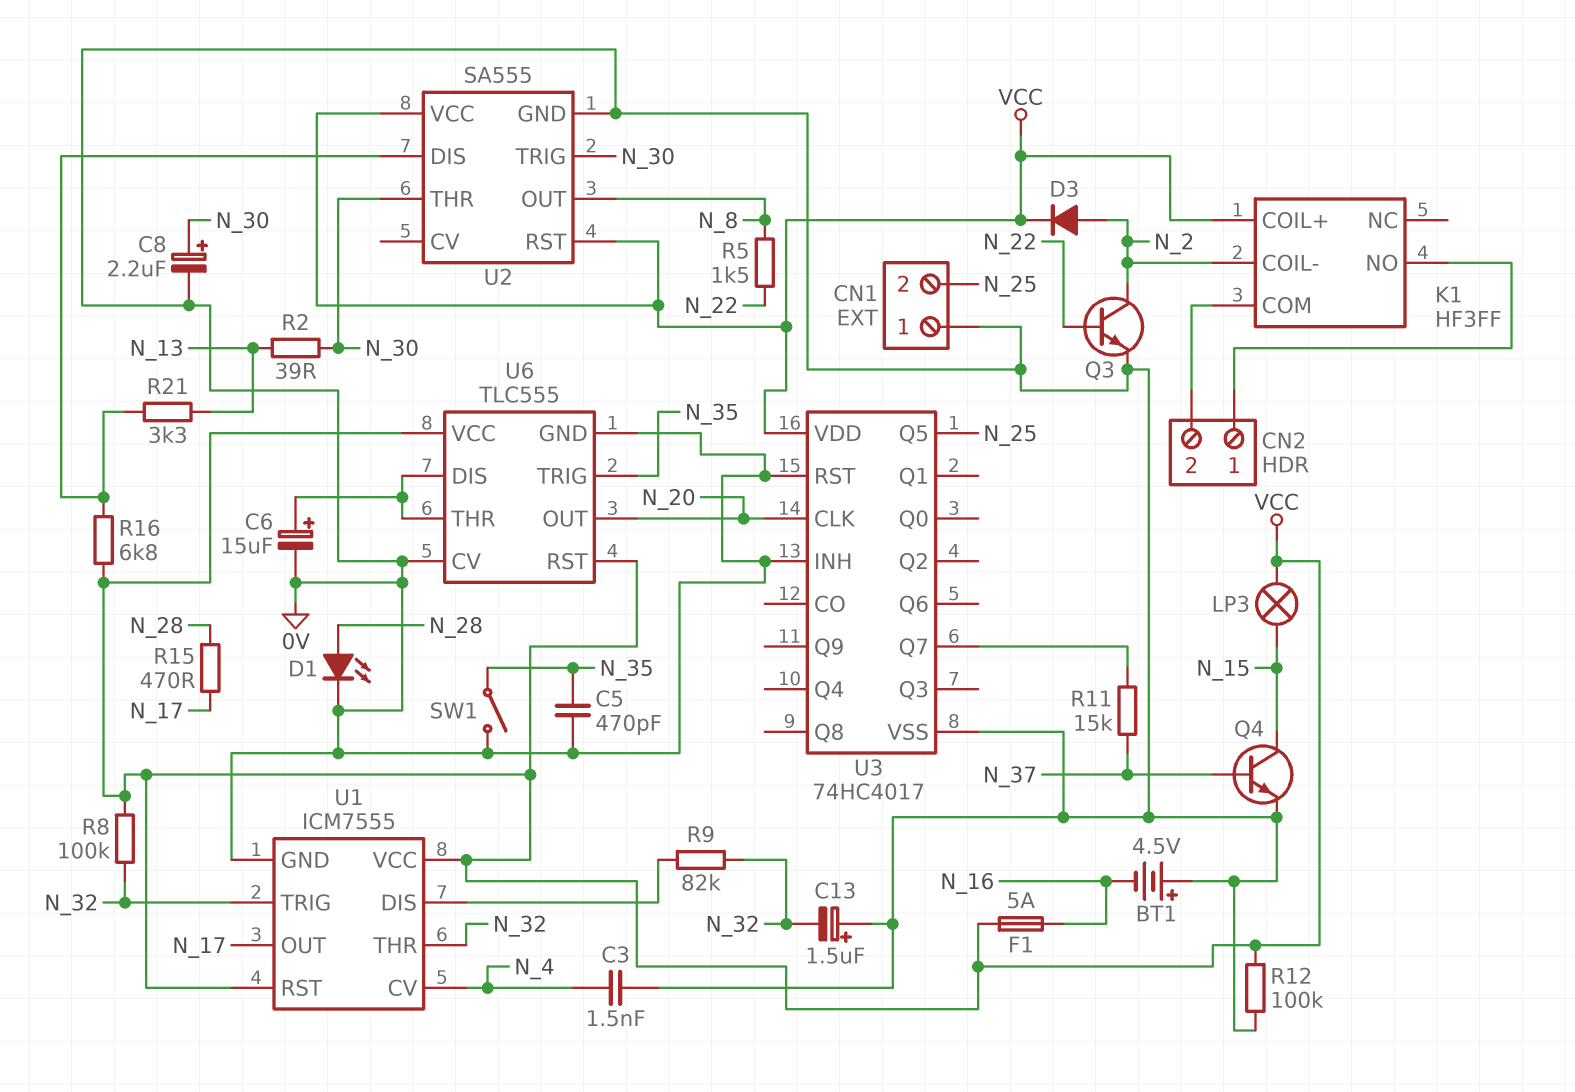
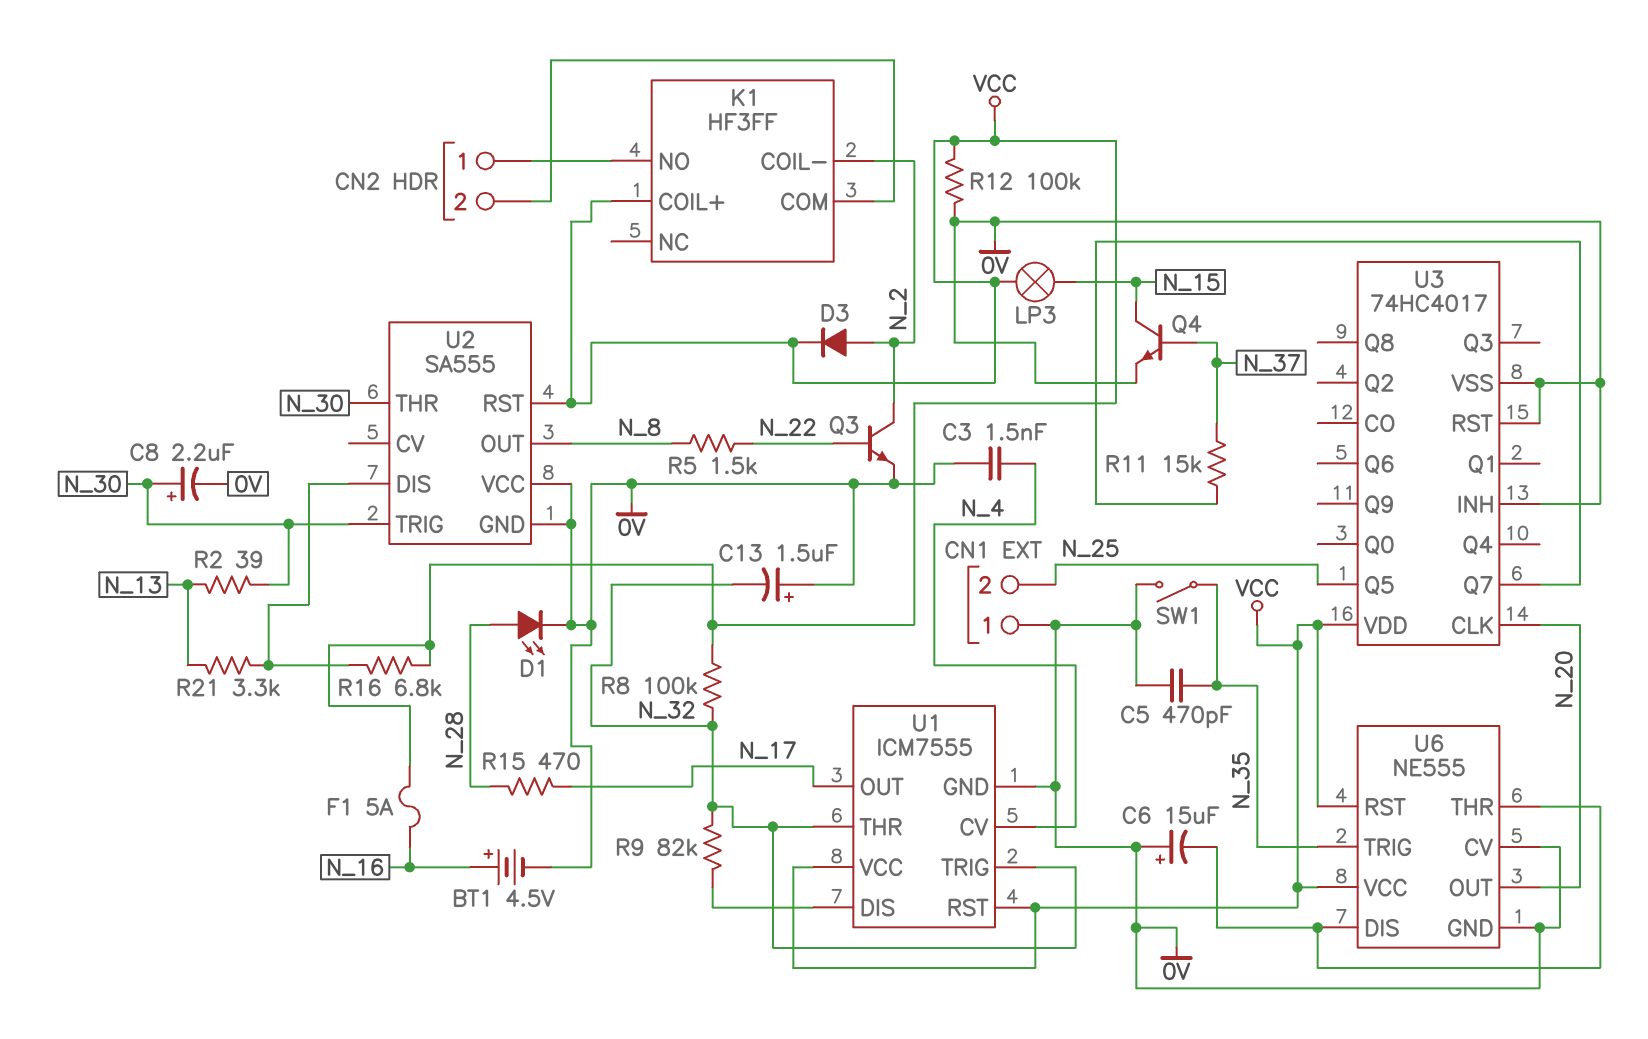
BT1: 4.5V (plus 0V, minus N_16) -> 4.5V (plus N_16, minus 0V)
C6: 15uF (plus U6/DIS, minus 0V) -> 15uF (plus 0V, minus U6/DIS)
U2 pin VCC: VCC -> 0V
U6: TLC555 -> NE555

